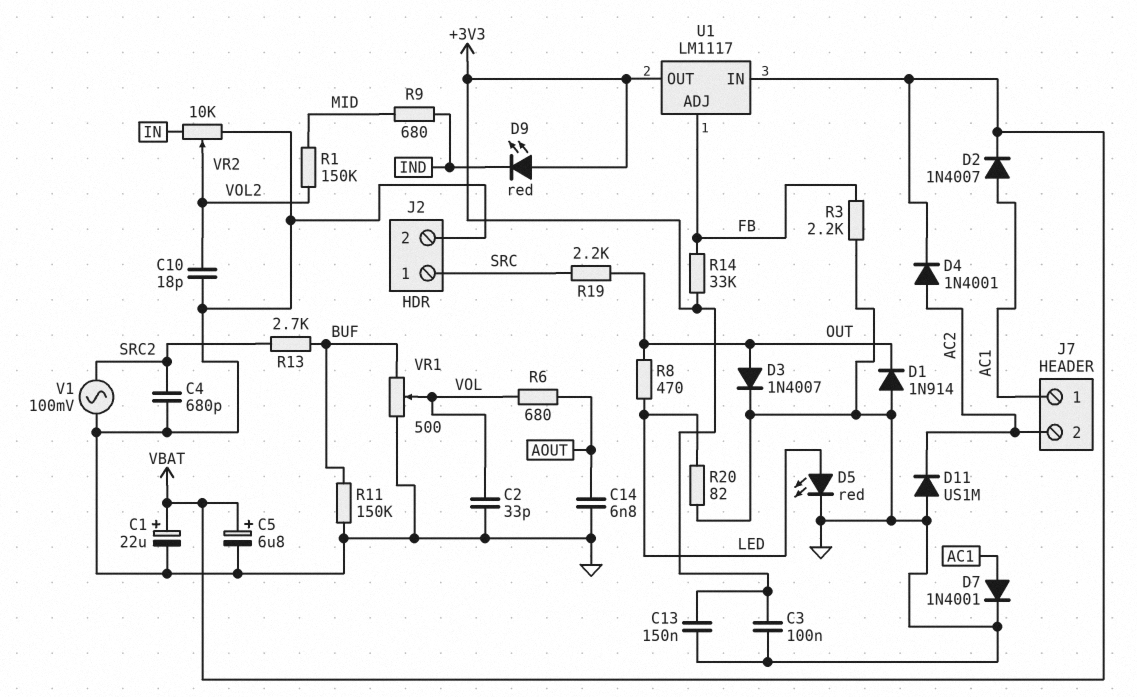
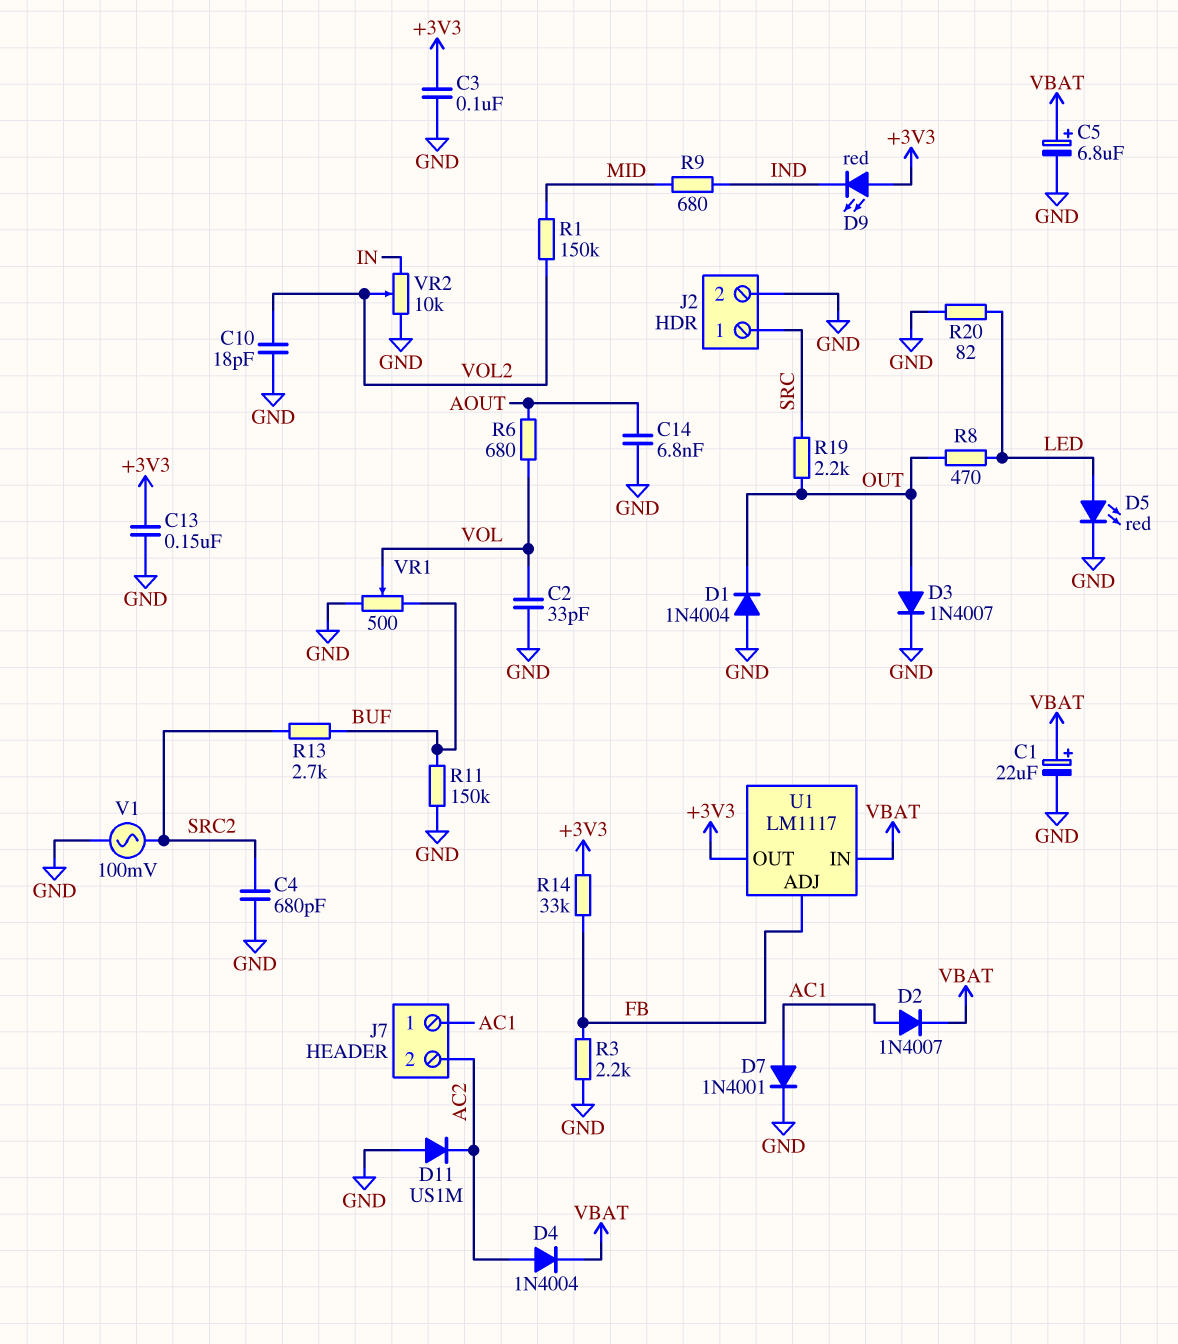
D1: diode 1N914 (A GND, K OUT) -> diode 1N4004 (A GND, K OUT)
D4: diode 1N4001 (A AC2, K VBAT) -> diode 1N4004 (A AC2, K VBAT)

